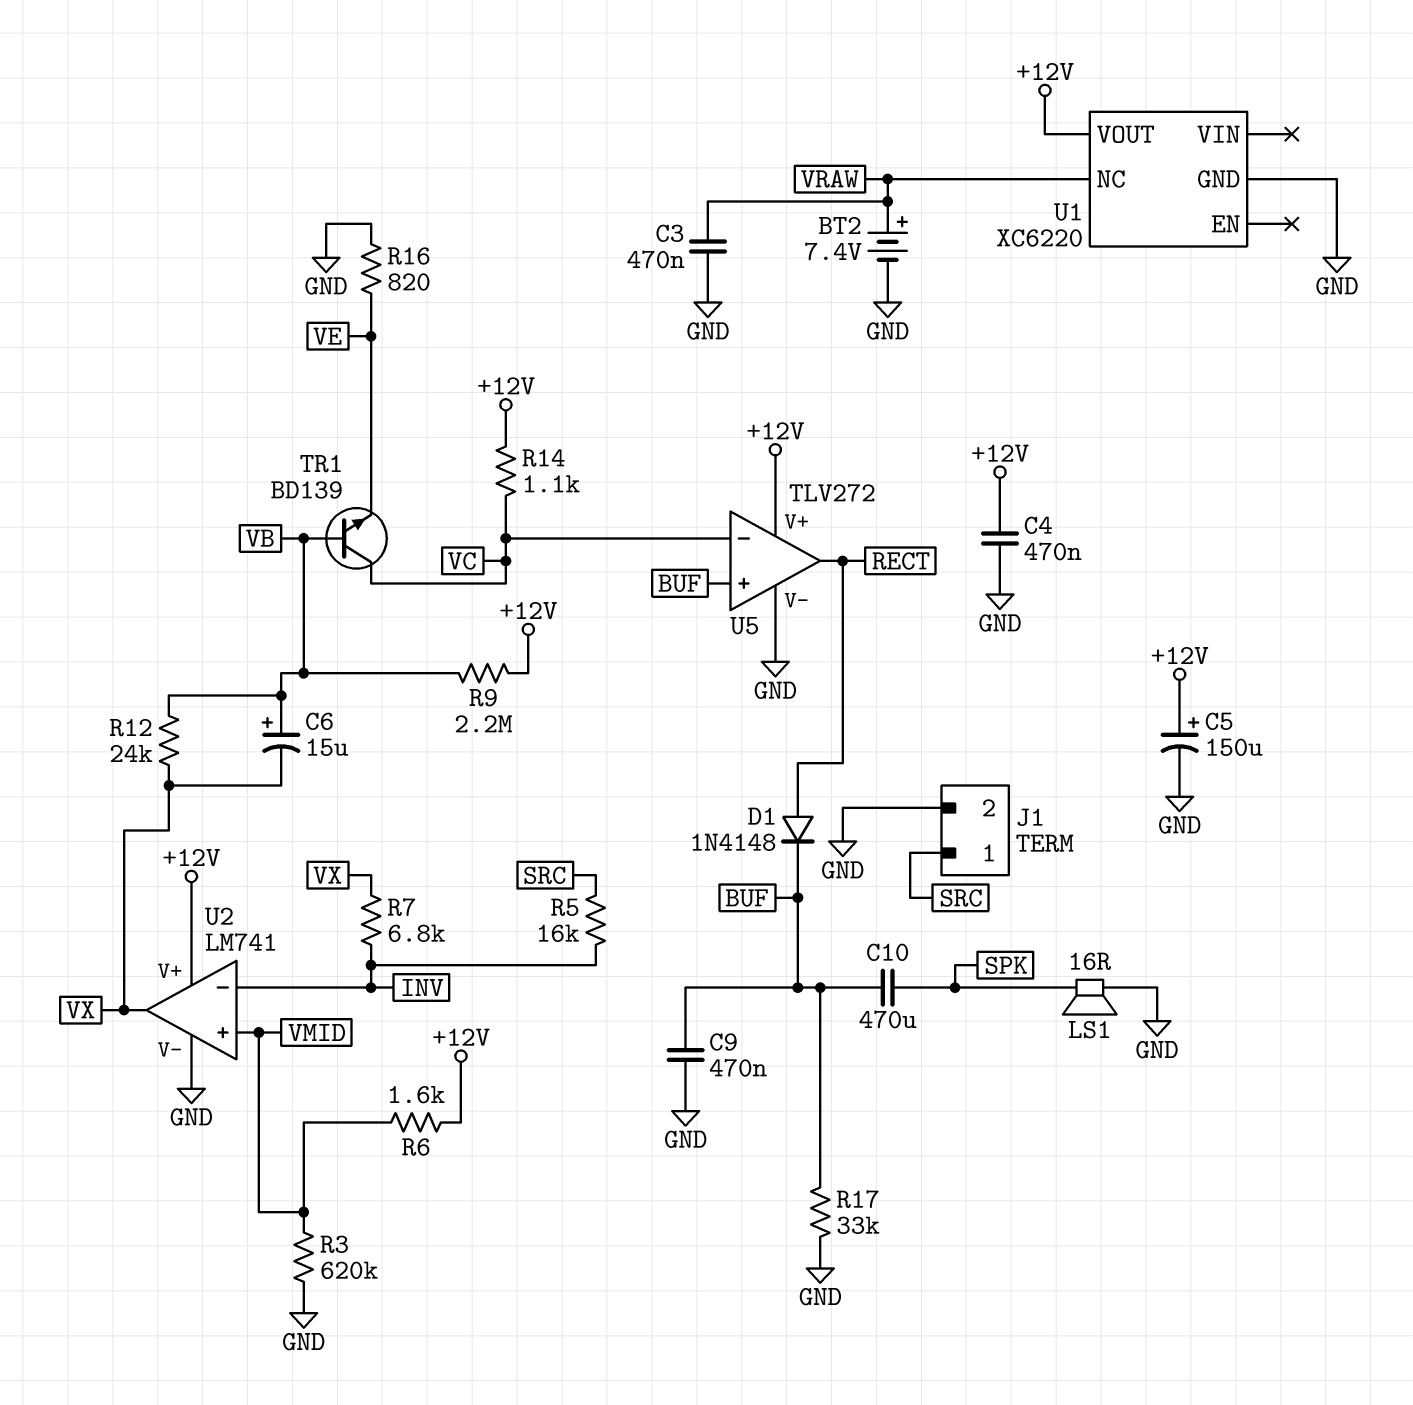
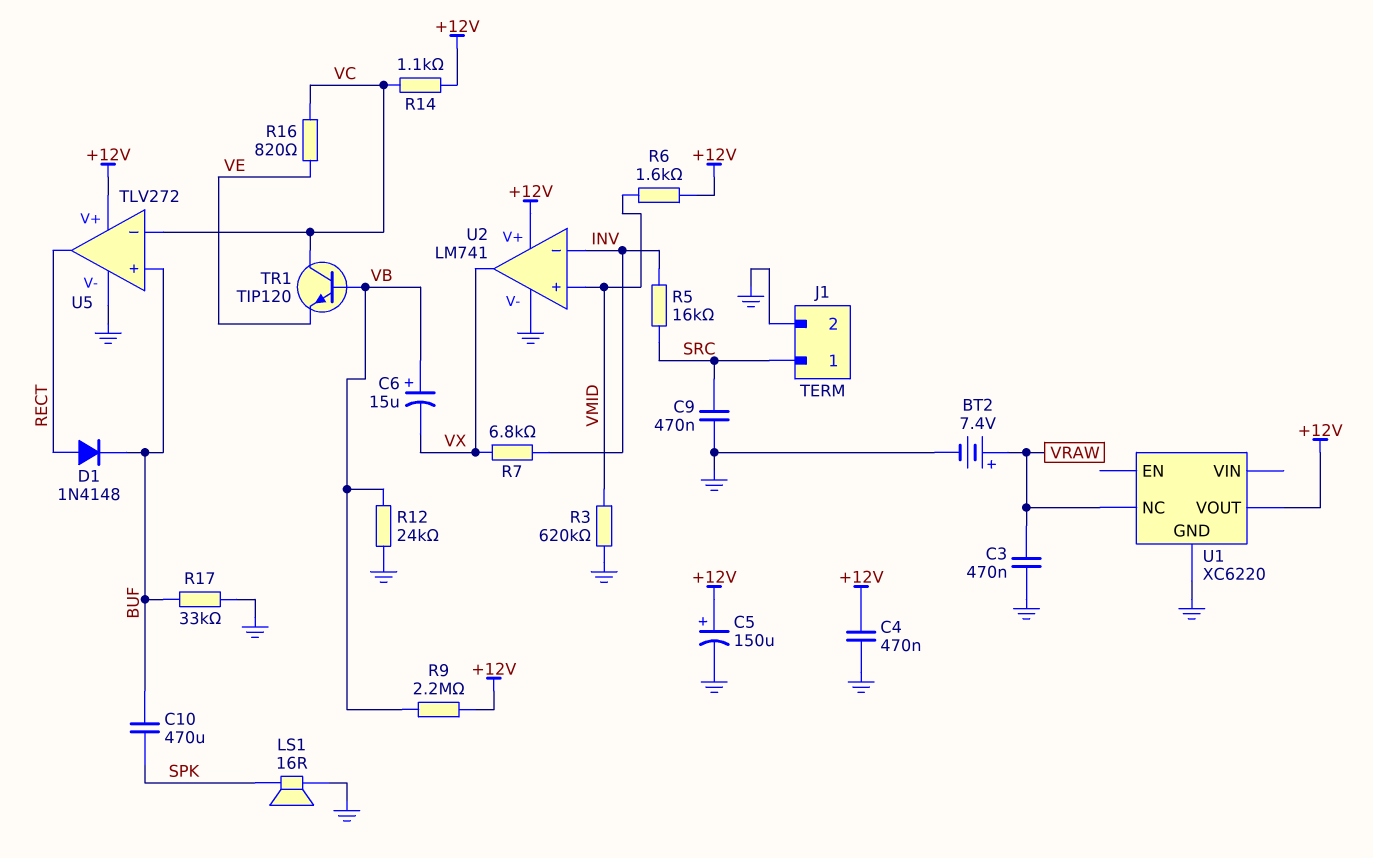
C9: 470nF (BUF, GND) -> 470nF (GND, SRC)
R12: 24k (VB, VX) -> 24k (GND, VB)
R16: 820 (GND, VE) -> 820 (VC, VE)
TR1: NPN BD139 (B VB, C VC, E VE) -> NPN TIP120 (B VB, C VC, E VE)

